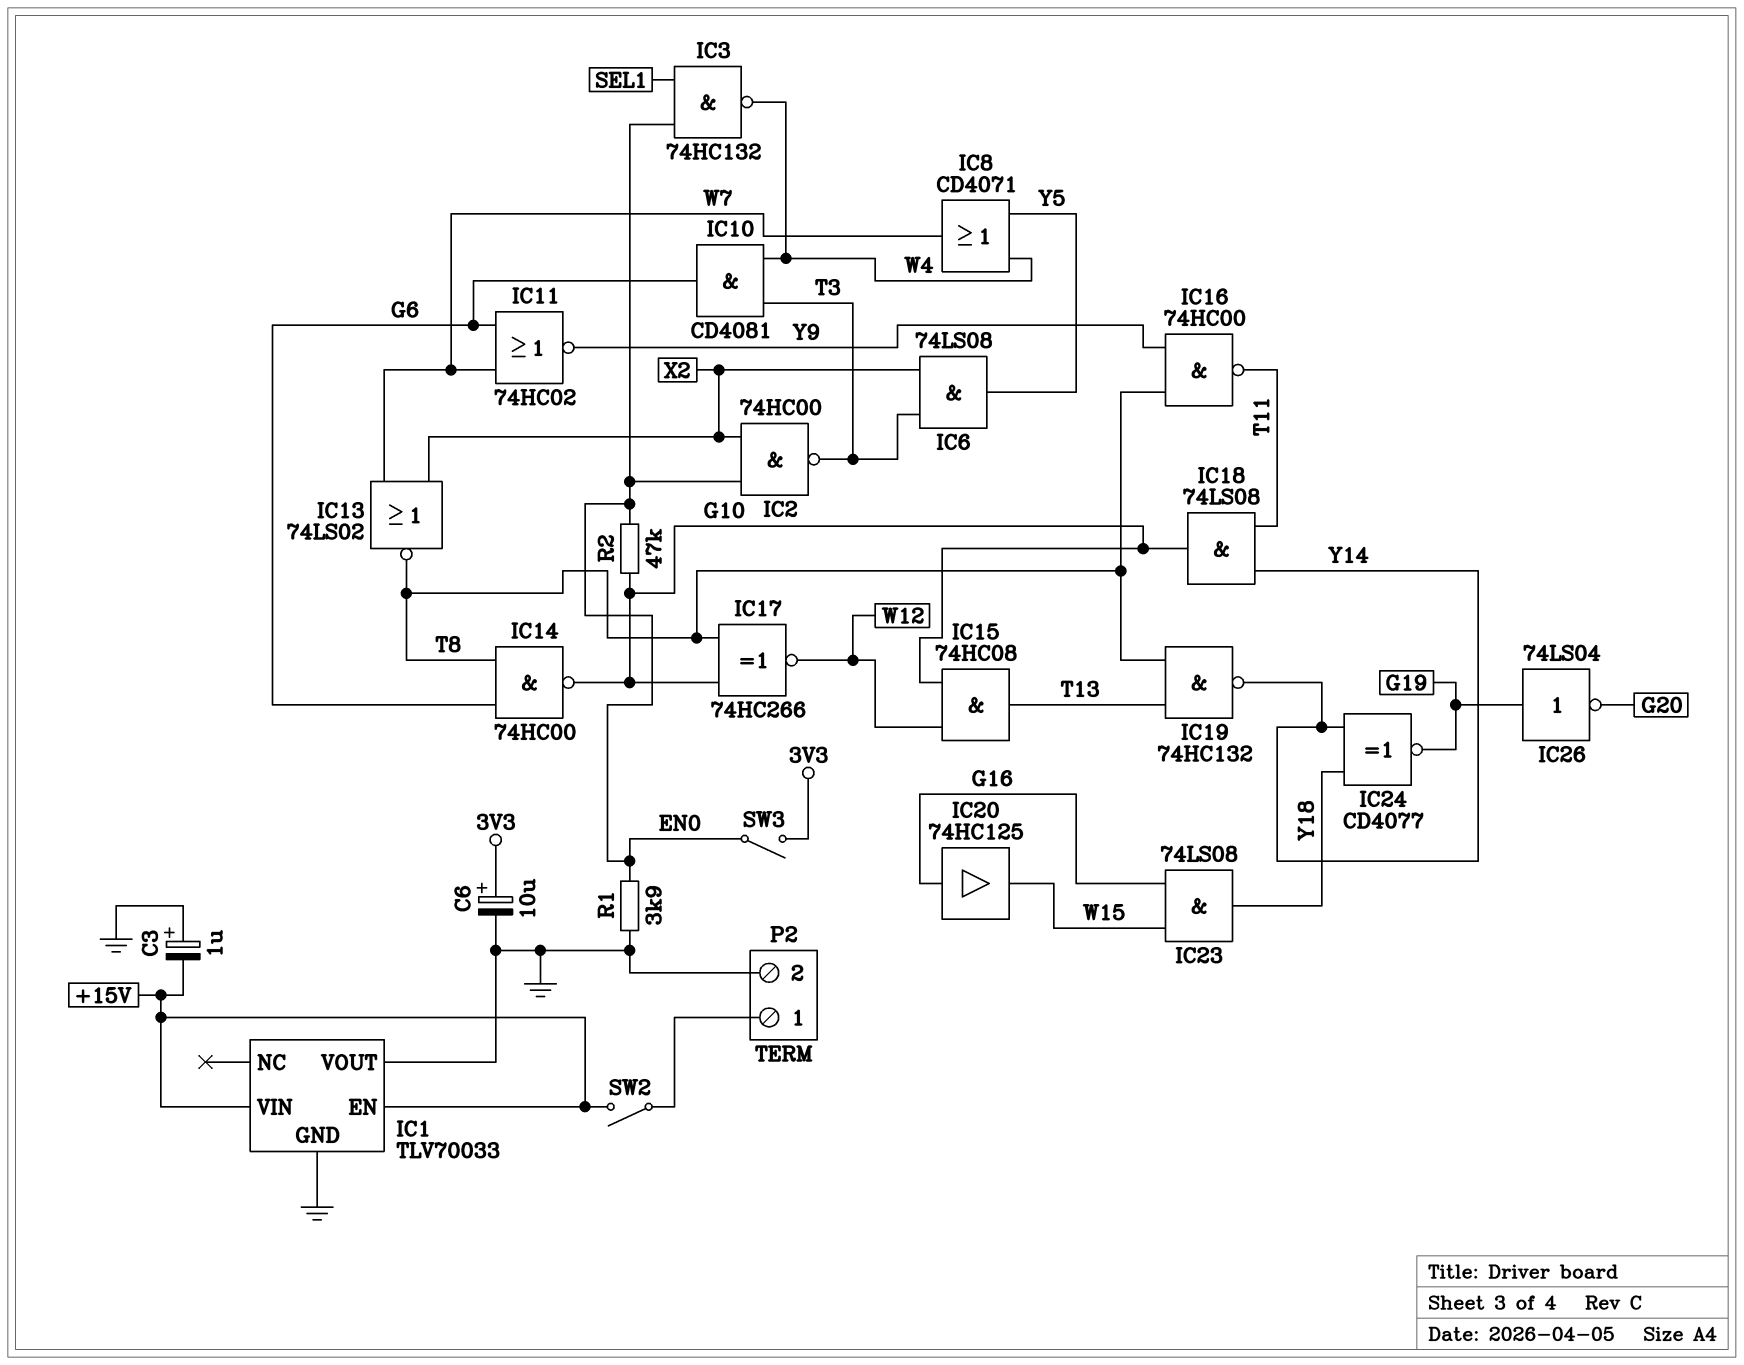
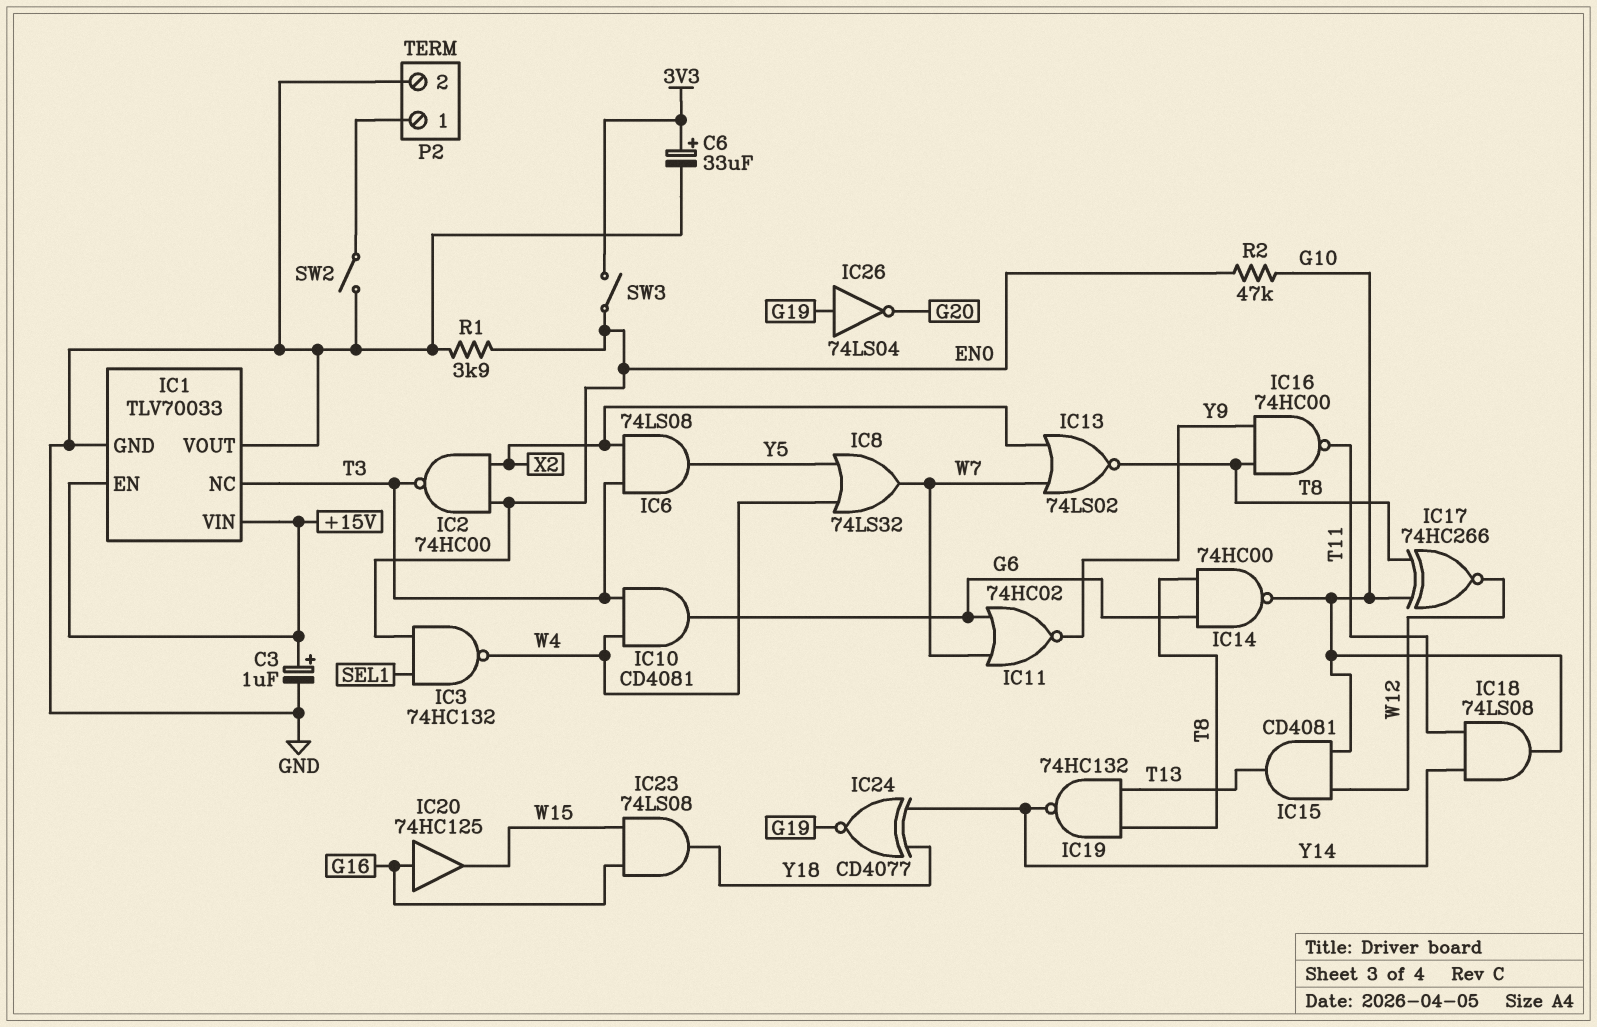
C3: 1uF (plus GND, minus +15V) -> 1uF (plus +15V, minus GND)
C6: 10uF (plus 3V3, minus GND) -> 33uF (plus 3V3, minus GND)
IC1 pin NC: none -> T3
IC8: OR CD4071 (in W4, in Y5, out W7) -> OR 74LS32 (in W4, in Y5, out W7)
IC15: AND 74HC08 (in G10, in W12, out T13) -> AND CD4081 (in G10, in W12, out T13)
SW2: switch (+15V, P2/1) -> switch (GND, P2/1)

